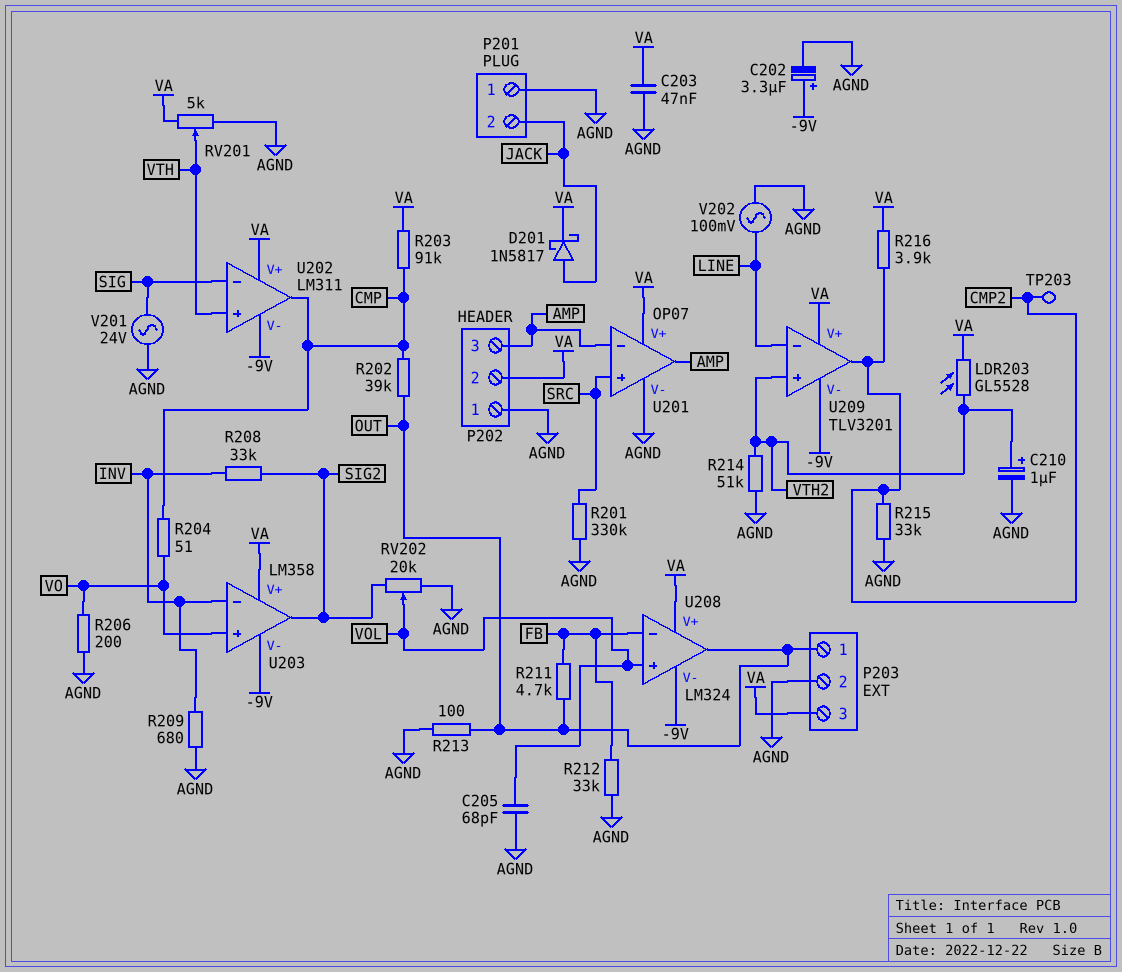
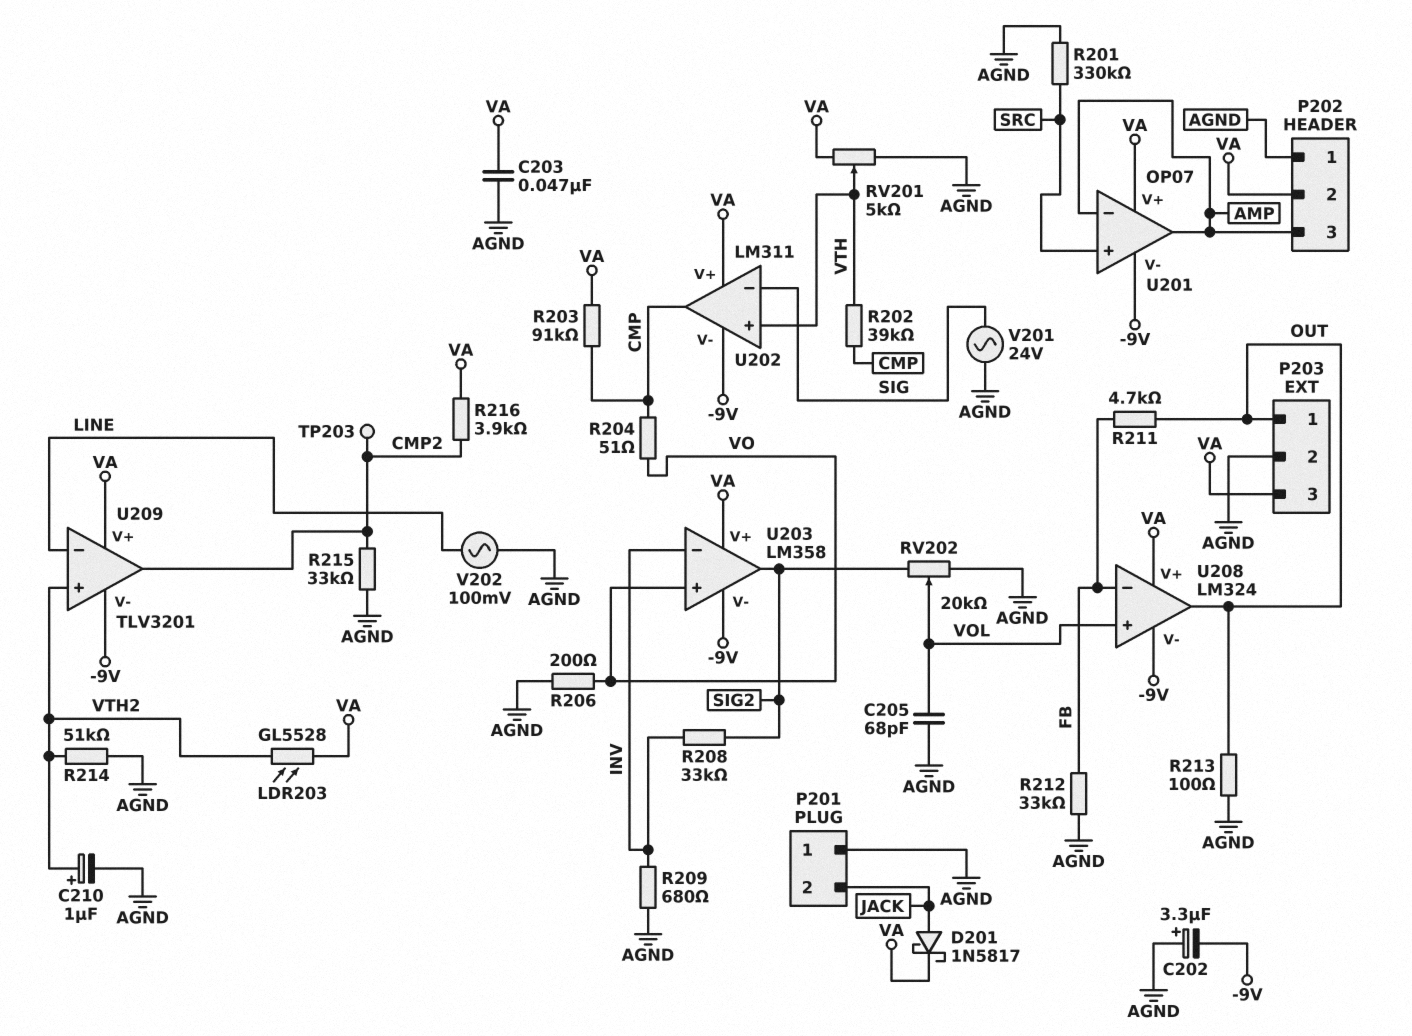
C202: 3.3uF (plus -9V, minus AGND) -> 3.3uF (plus AGND, minus -9V)
R202: 39k (CMP, OUT) -> 39k (CMP, VTH)
U201 pin V-: AGND -> -9V

